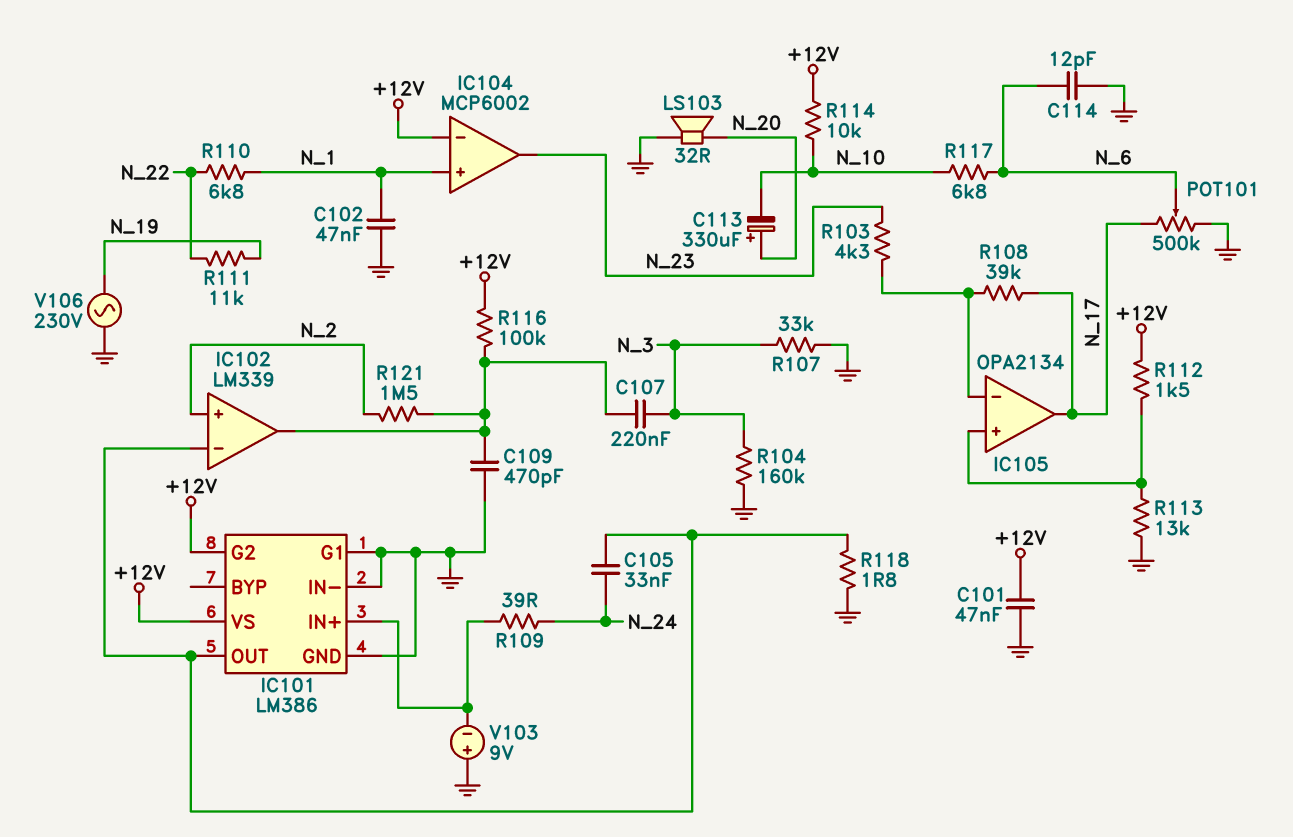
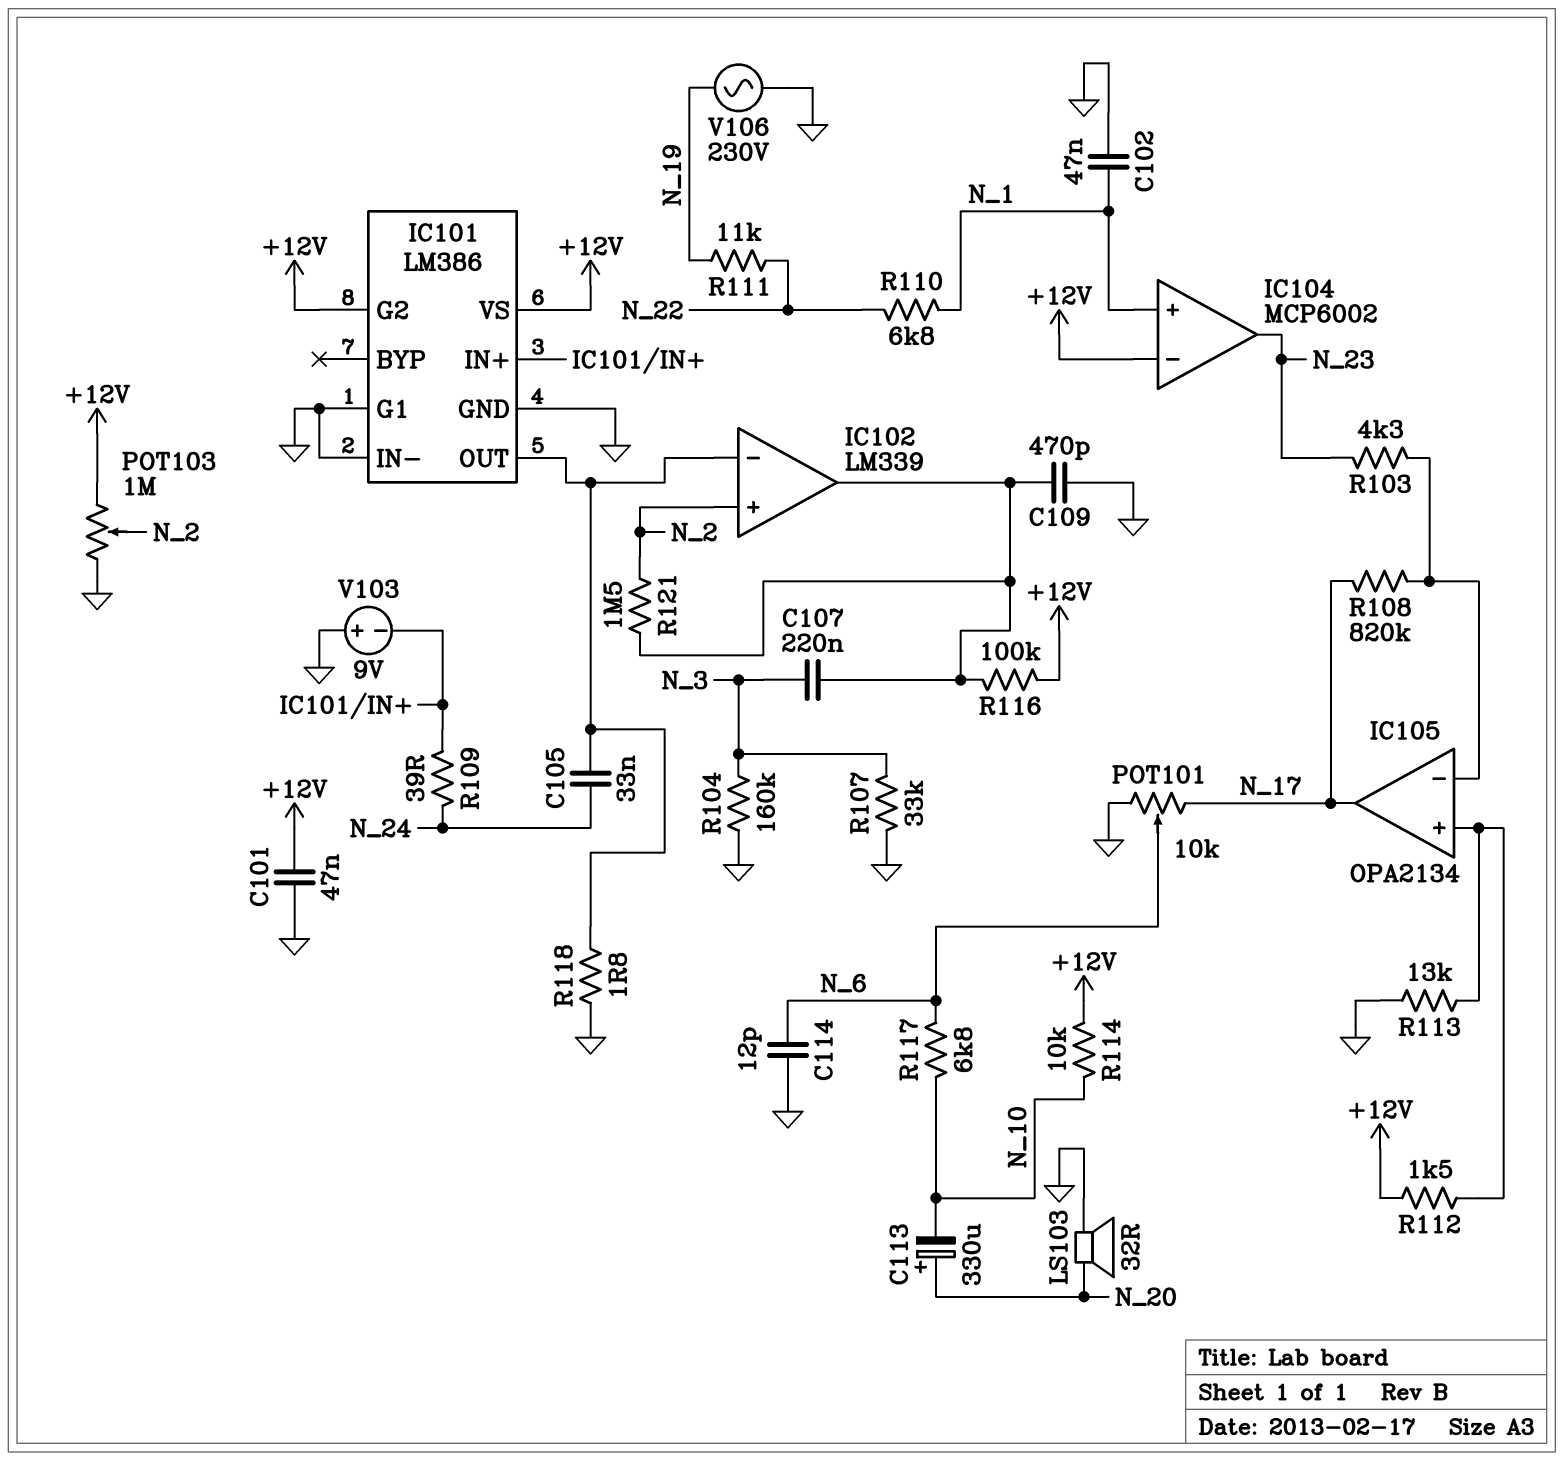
POT101: 500k (GND, N_17, wiper N_6) -> 10k (GND, N_17, wiper N_6)
POT103: none -> 1M (+12V, GND, wiper N_2)
R108: 39k (IC105/in-, N_17) -> 820k (IC105/in-, N_17)

